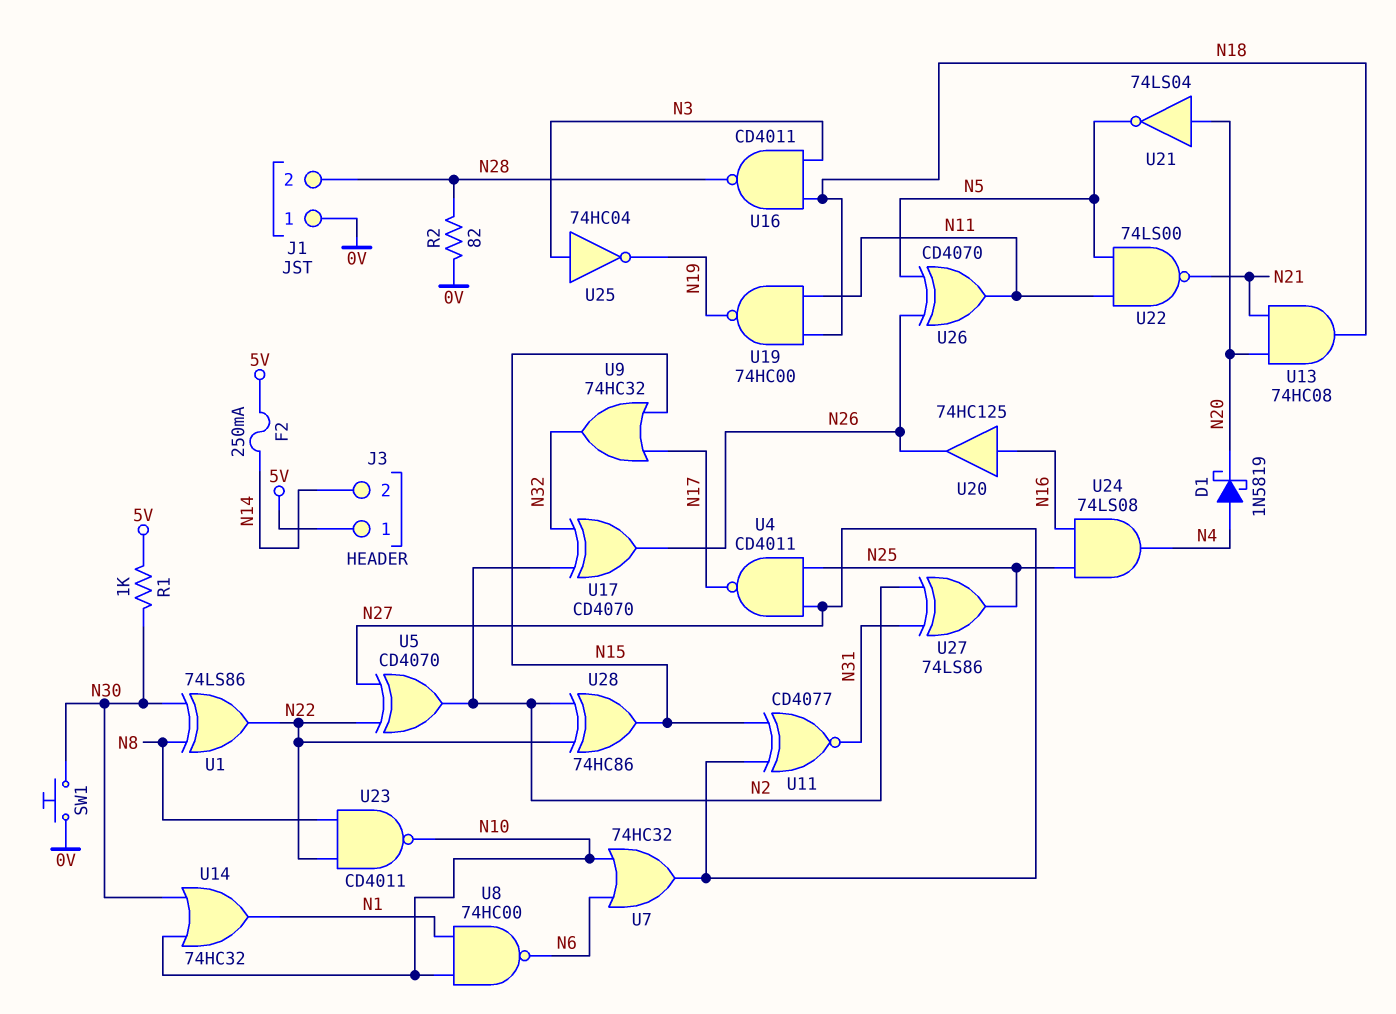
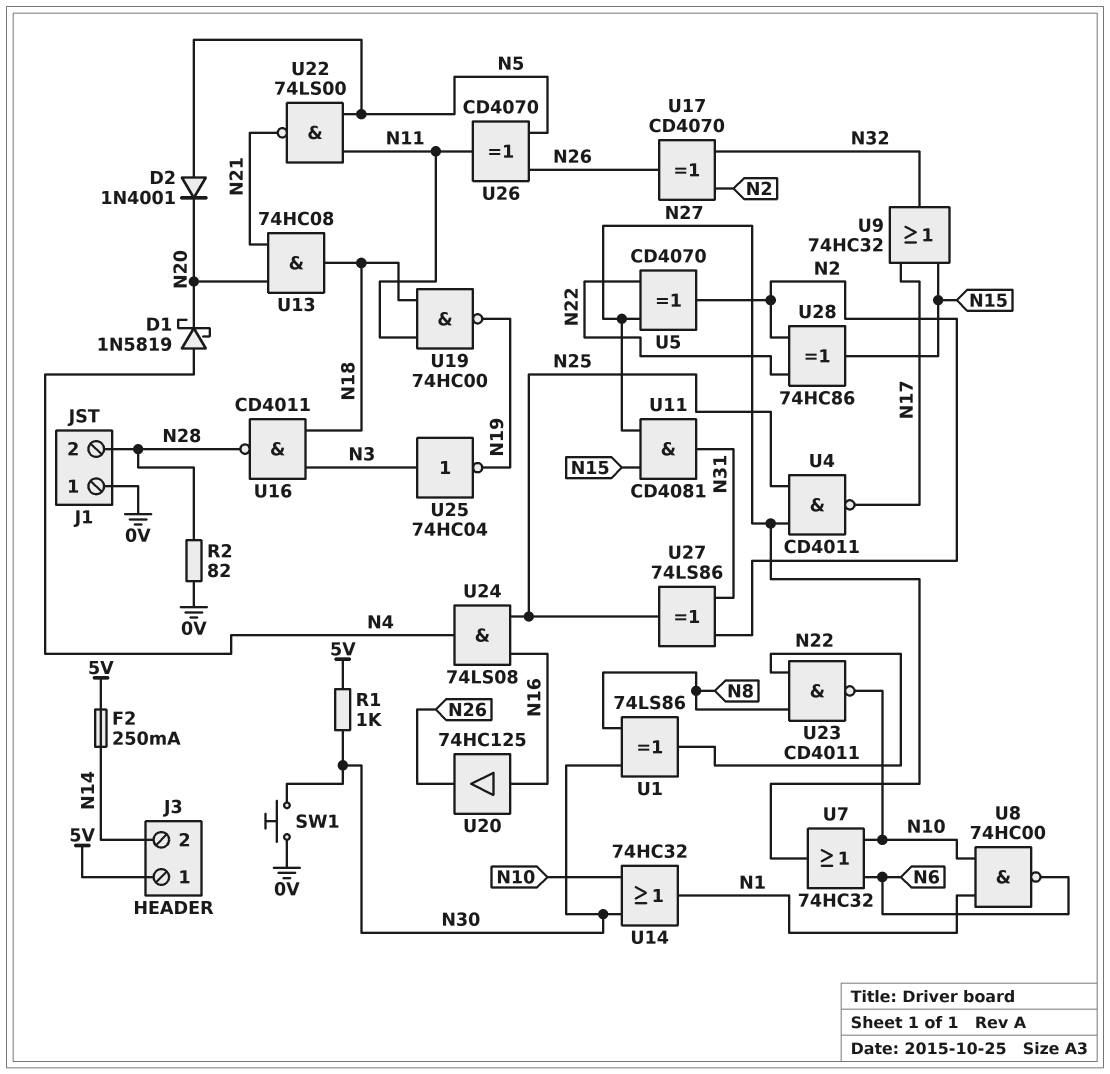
D2: none -> diode 1N4001 (A N5, K N20)
U11: XNOR CD4077 (in N15, in N27, out N31) -> AND CD4081 (in N15, in N27, out N31)
U21: NOT 74LS04 (in N20, out N5) -> none

